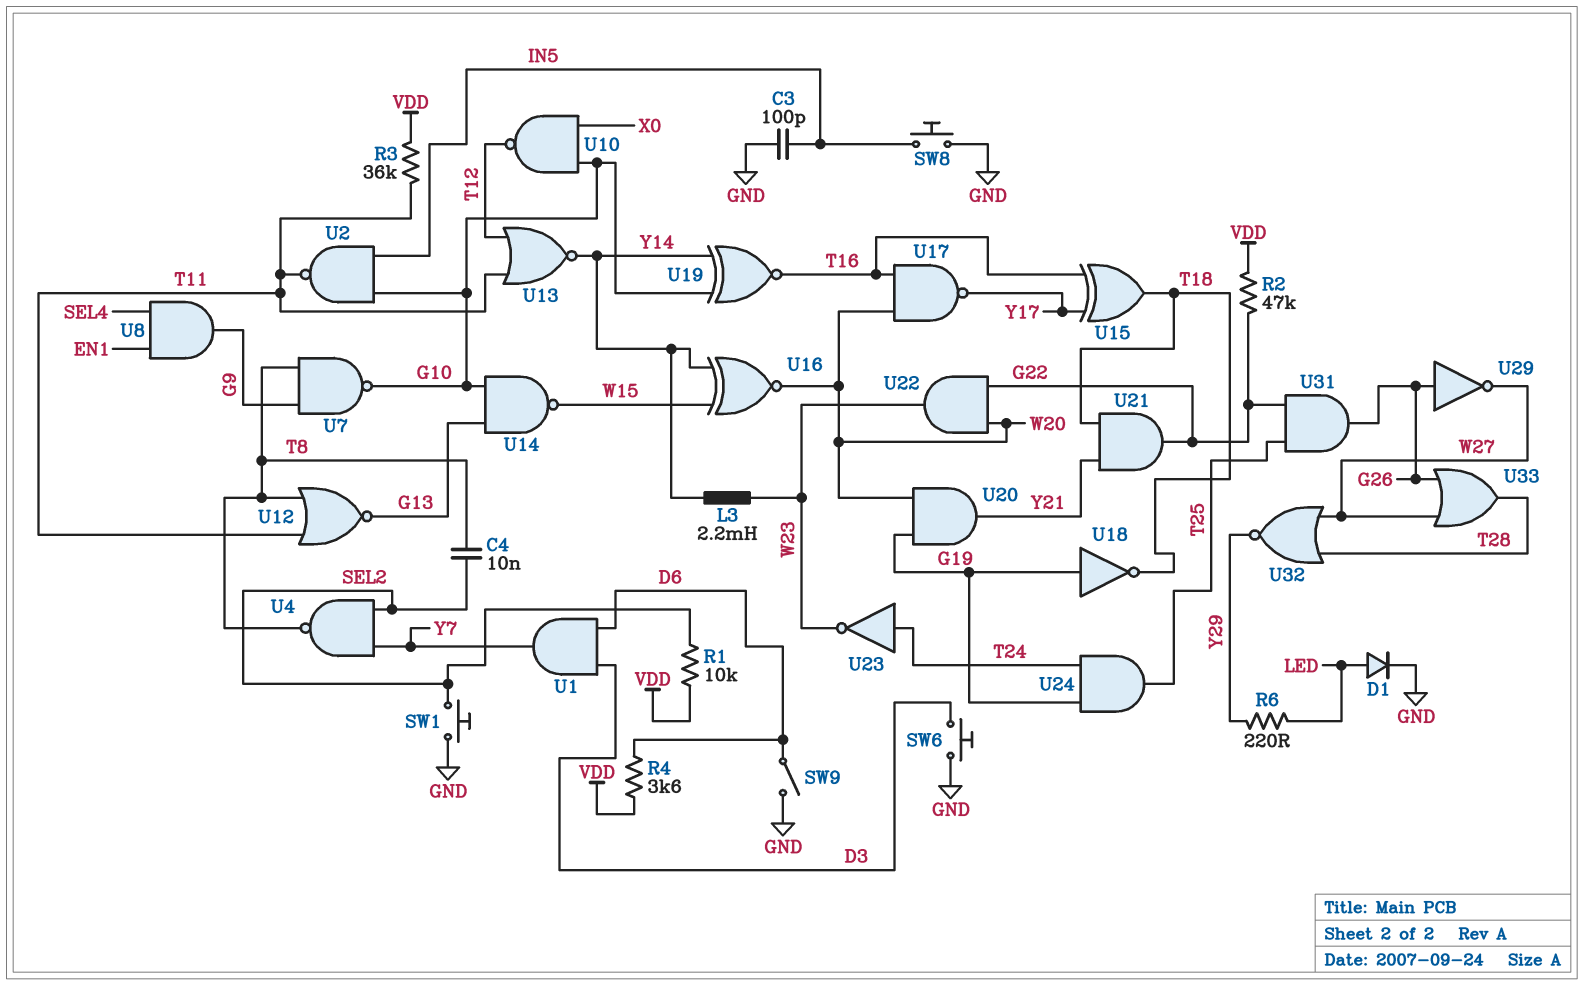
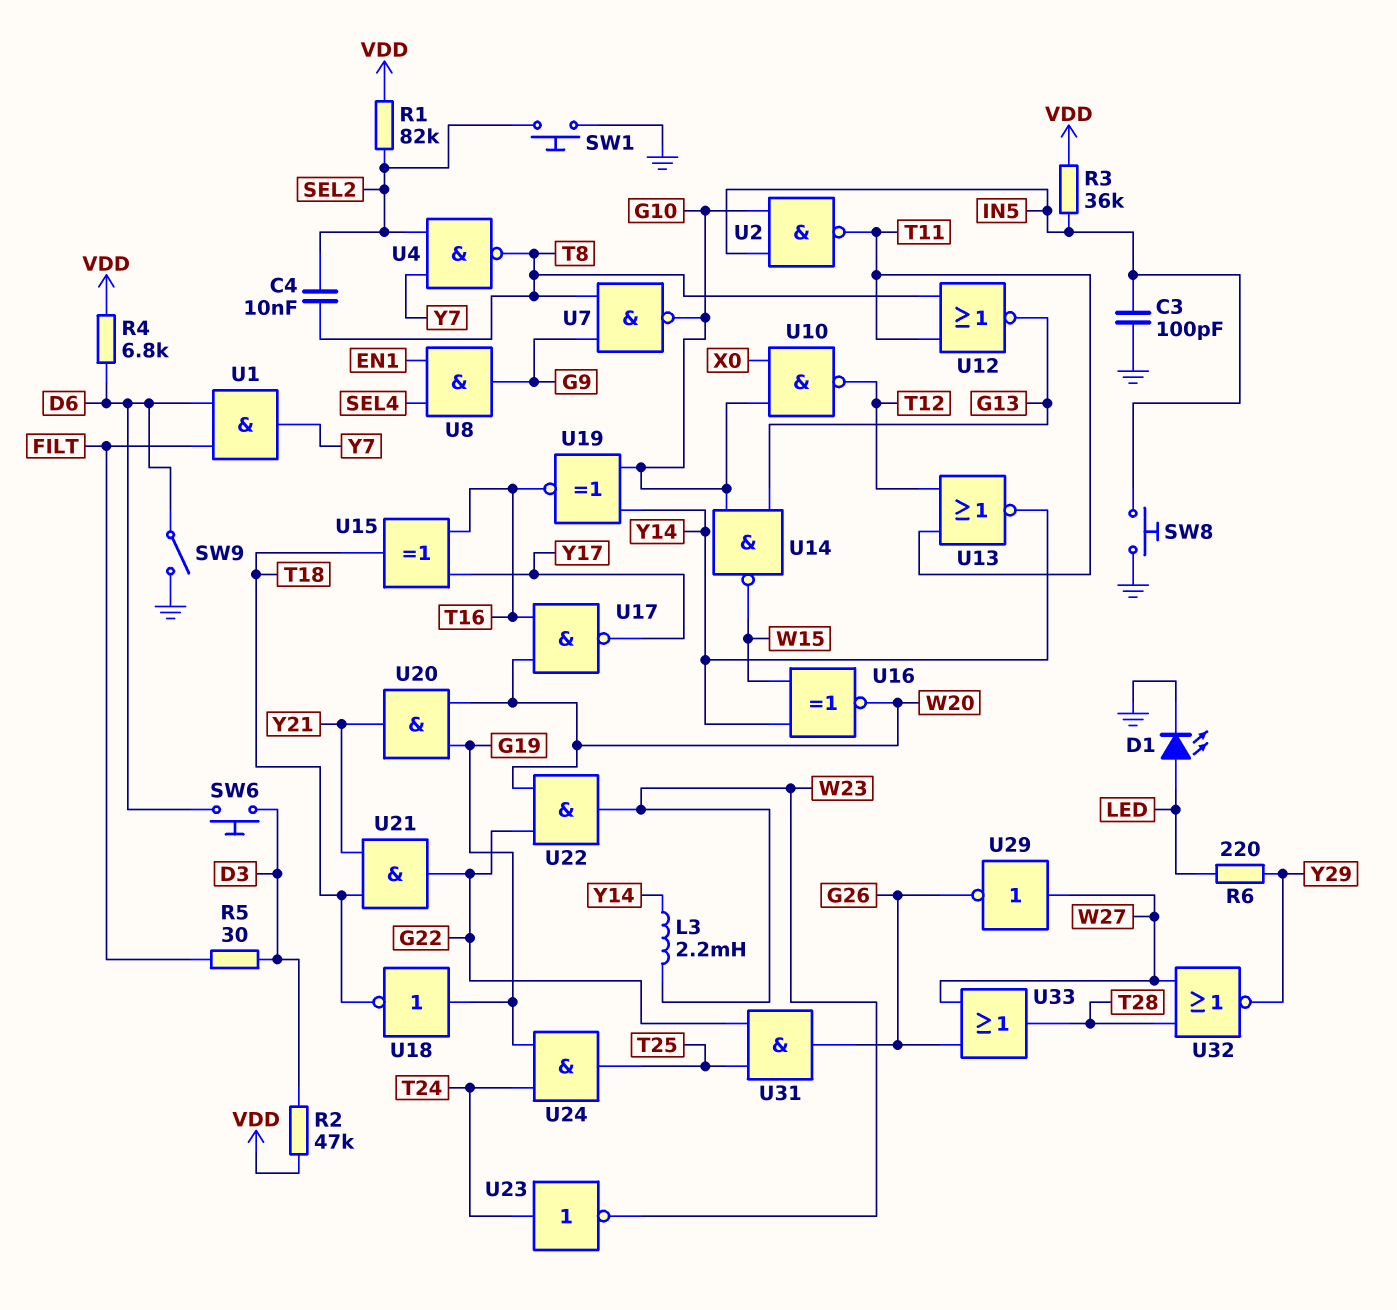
D1: diode (A LED, K GND) -> LED (A LED, K GND)
R1: 10k (SEL2, VDD) -> 82k (SEL2, VDD)
R2: 47k (G22, VDD) -> 47k (D3, VDD)
R3: 36k (T11, VDD) -> 36k (IN5, VDD)
R4: 3.6k (D6, VDD) -> 6.8k (D6, VDD)
R5: none -> 30 (D3, FILT)
SW6: button (D3, GND) -> button (D3, D6)
U1: AND (in D3, in D6, out Y7) -> AND (in D6, in FILT, out Y7)
U29: NOT (in G26, out W27) -> NOT (in W27, out G26)

